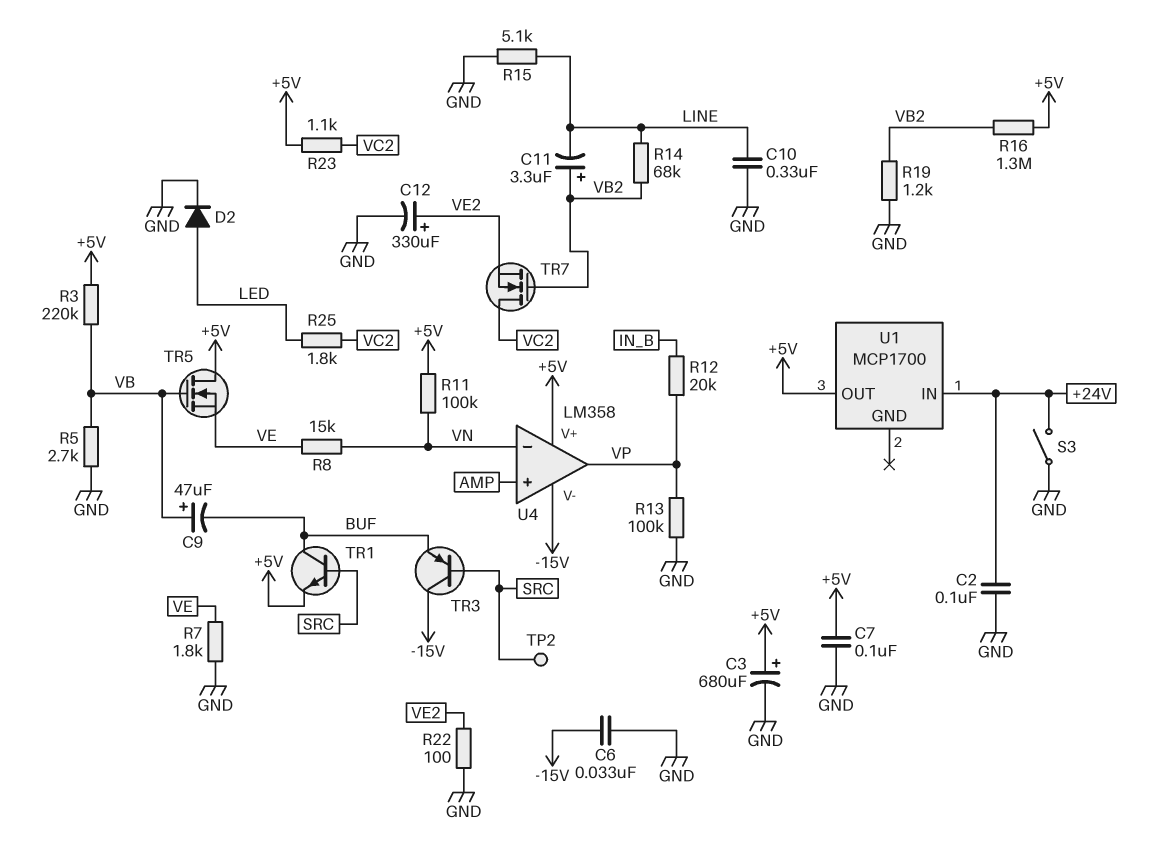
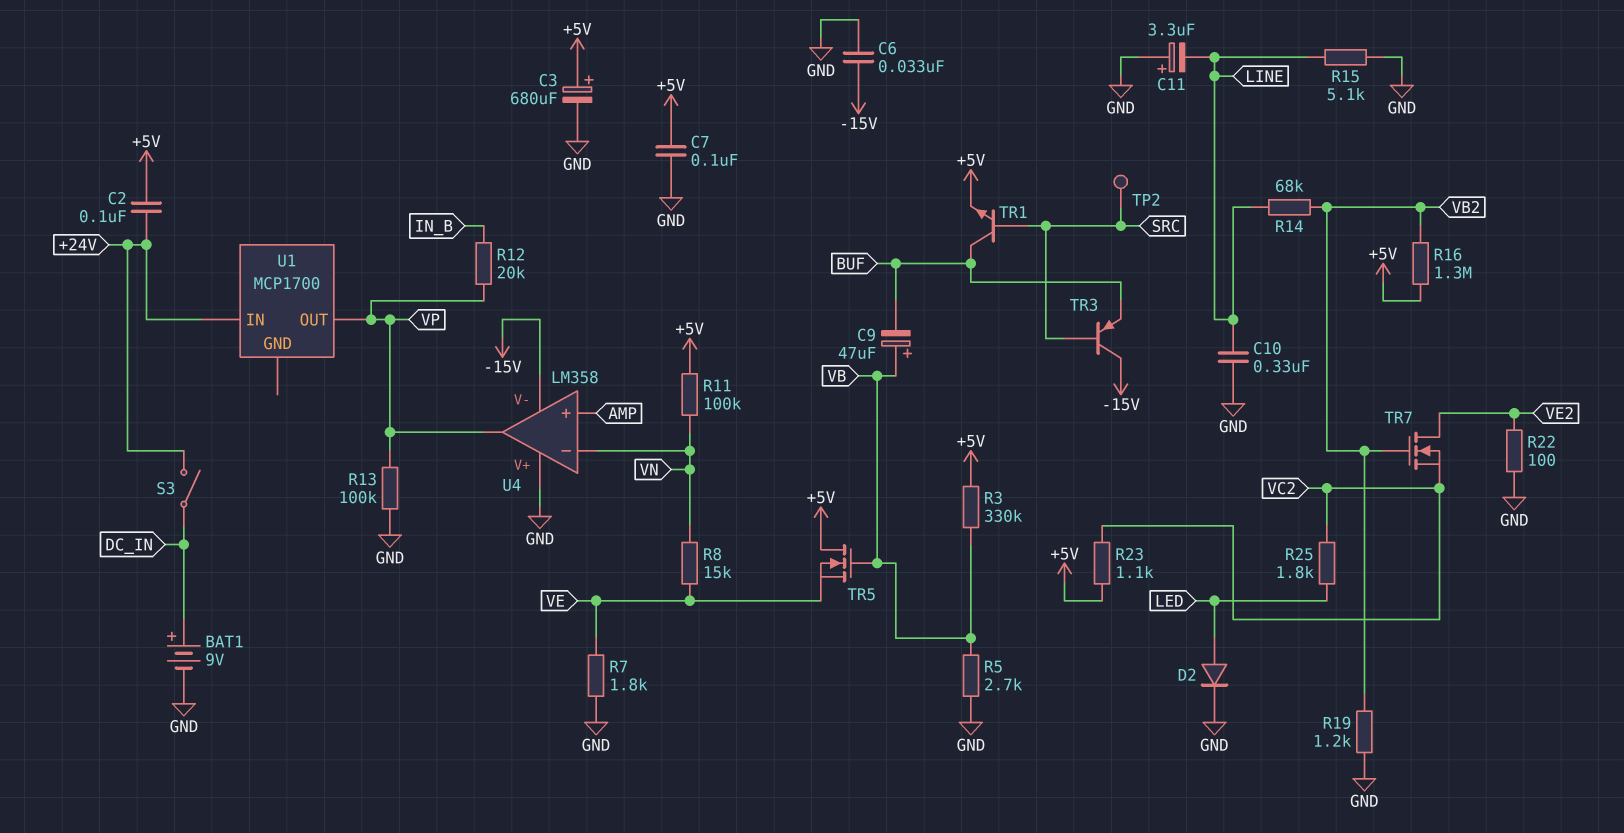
BAT1: none -> 9V (plus DC_IN, minus GND)
C2: 100nF (+24V, GND) -> 100nF (+5V, +24V)
C11: 3.3uF (plus VB2, minus LINE) -> 3.3uF (plus GND, minus LINE)
C12: 330uF (plus VE2, minus GND) -> none
R3: 220k (+5V, VB) -> 330k (+5V, VB)
S3: switch (+24V, GND) -> switch (+24V, DC_IN)
TR7: NMOS (G VB2, D VC2, S VE2) -> NMOS (G VB2, D VE2, S VC2)
U1 pin OUT: +5V -> VP
U4 pin V+: +5V -> GND

